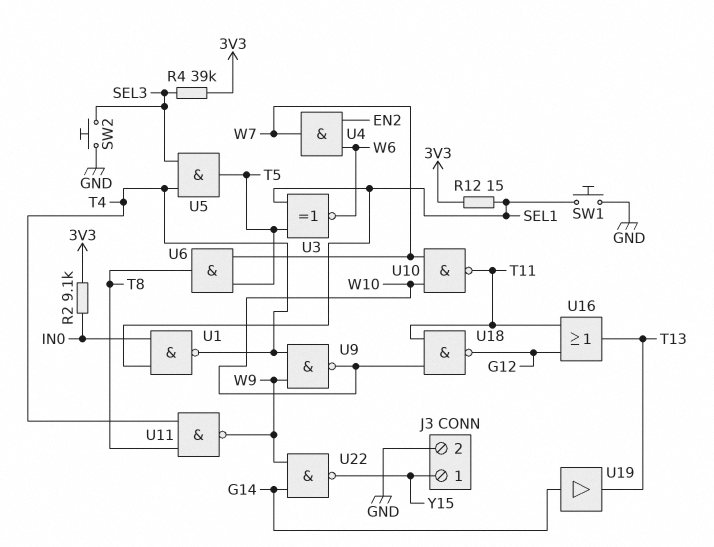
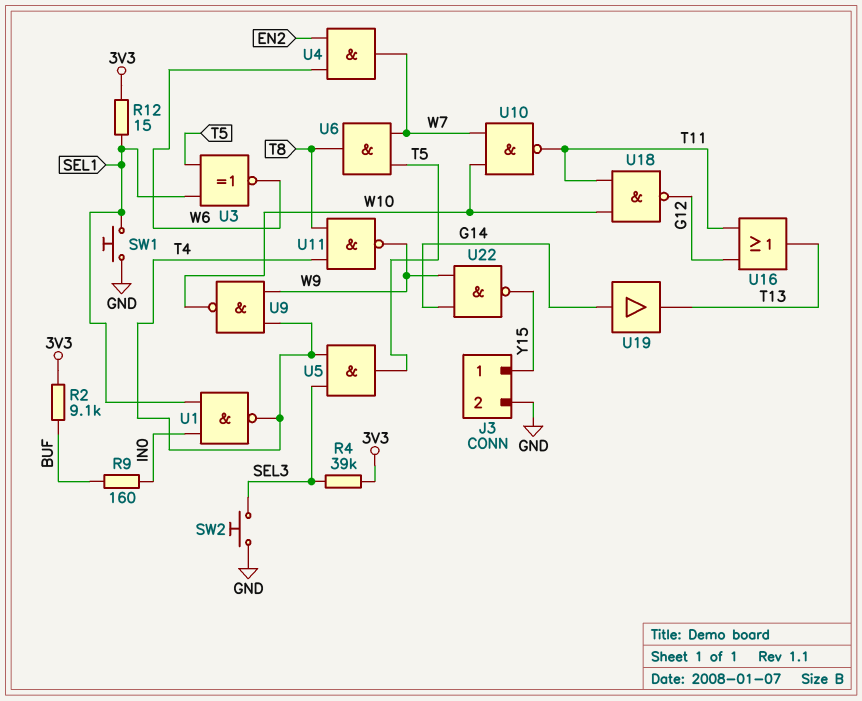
R2: 9.1k (3V3, IN0) -> 9.1k (3V3, BUF)
R9: none -> 160 (BUF, IN0)

